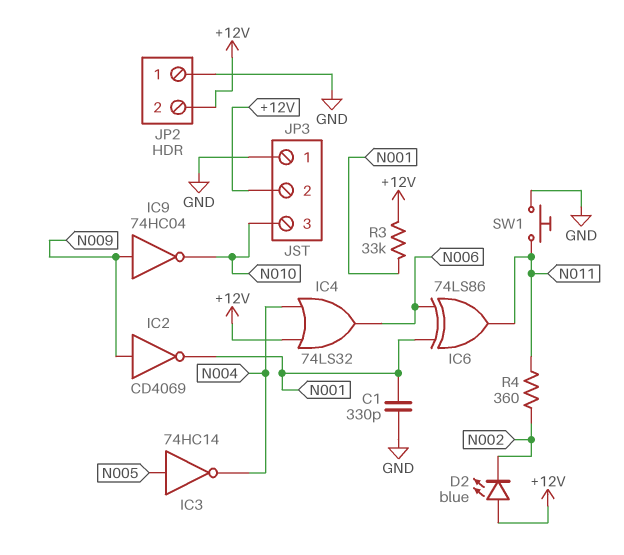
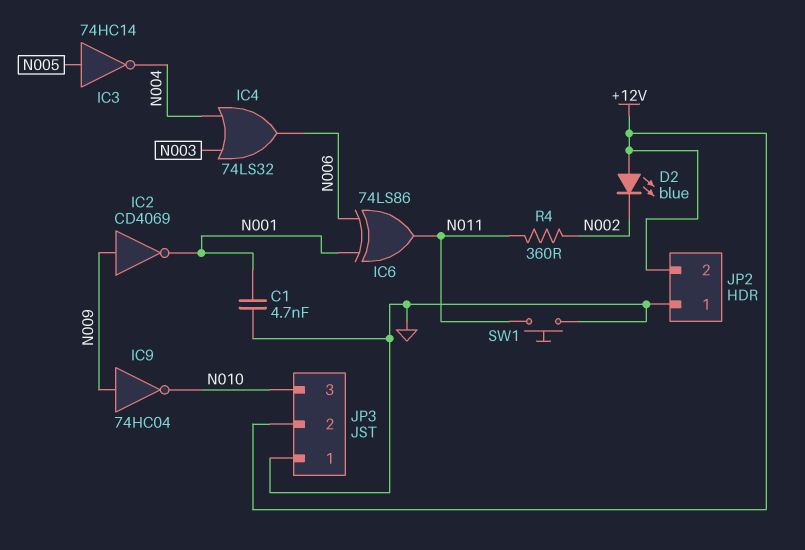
C1: 330pF (GND, N001) -> 4.7nF (GND, N001)
IC4: OR 74LS32 (in +12V, in N004, out N006) -> OR 74LS32 (in N003, in N004, out N006)
R3: 33k (+12V, N001) -> none

